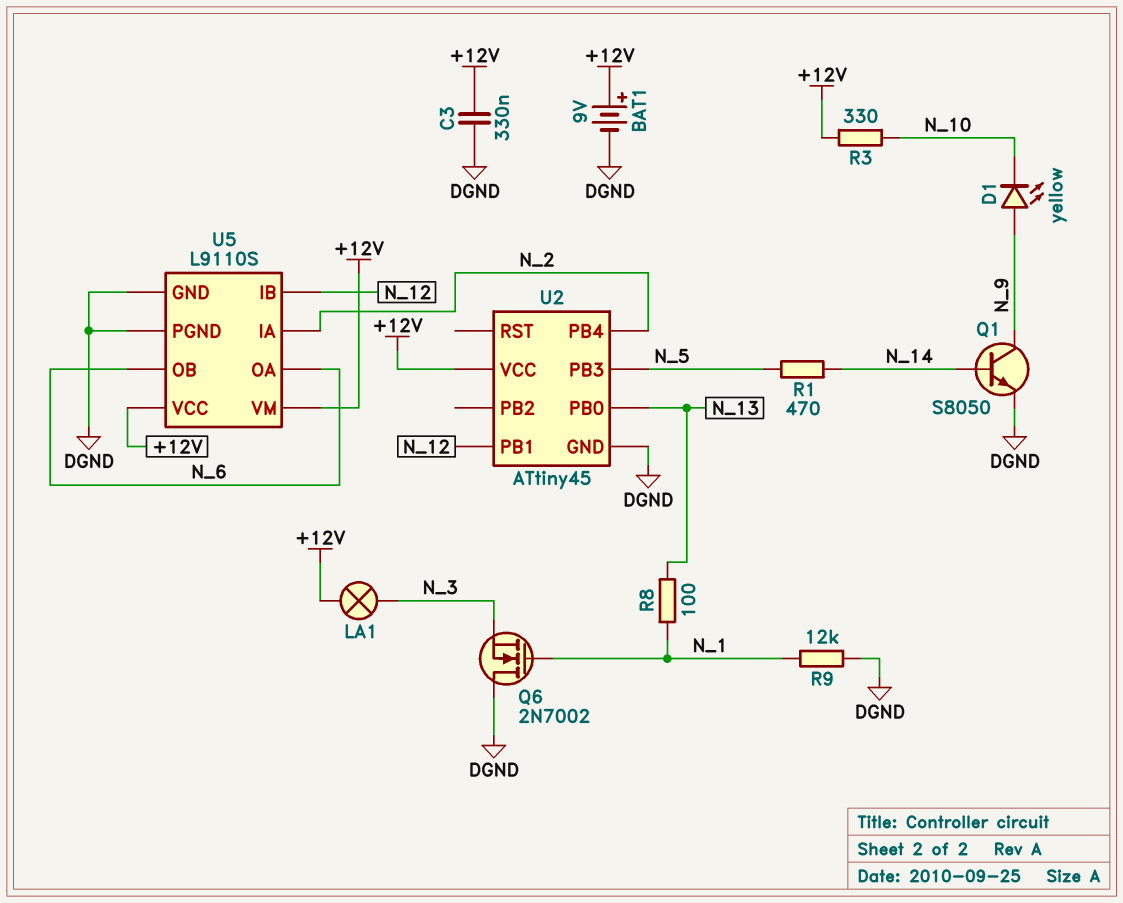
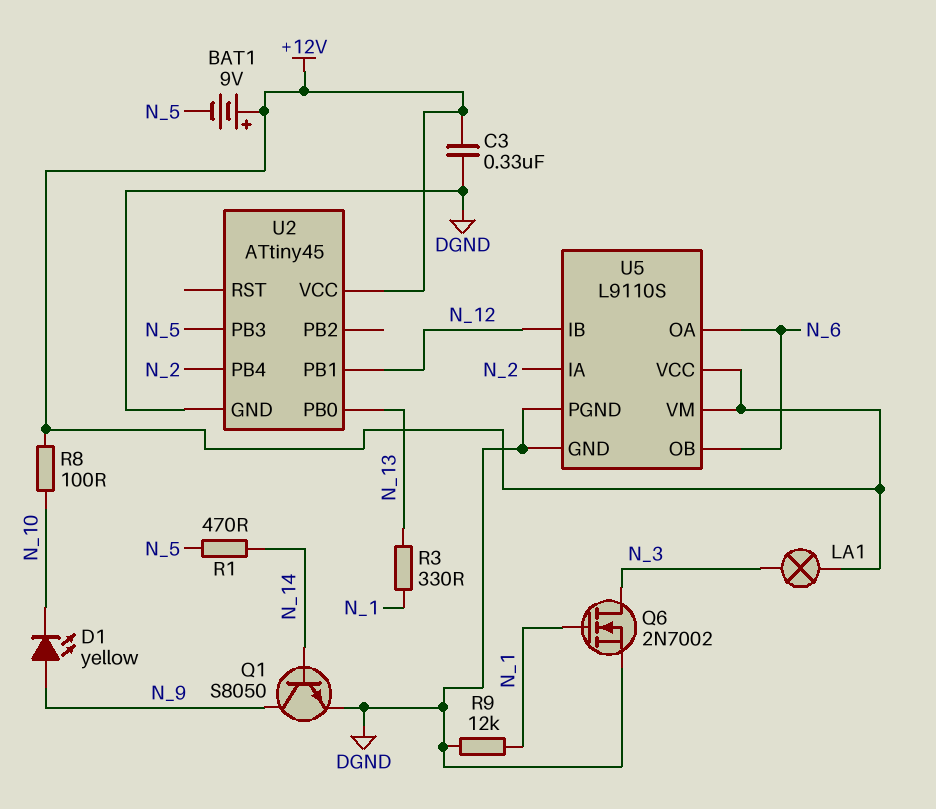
BAT1: 9V (plus +12V, minus DGND) -> 9V (plus +12V, minus N_5)
Q6: NMOS 2N7002 (G N_1, D DGND, S N_3) -> NMOS 2N7002 (G N_1, D N_3, S DGND)
R3: 330 (+12V, N_10) -> 330 (N_1, N_13)
R8: 100 (N_1, N_13) -> 100 (+12V, N_10)

